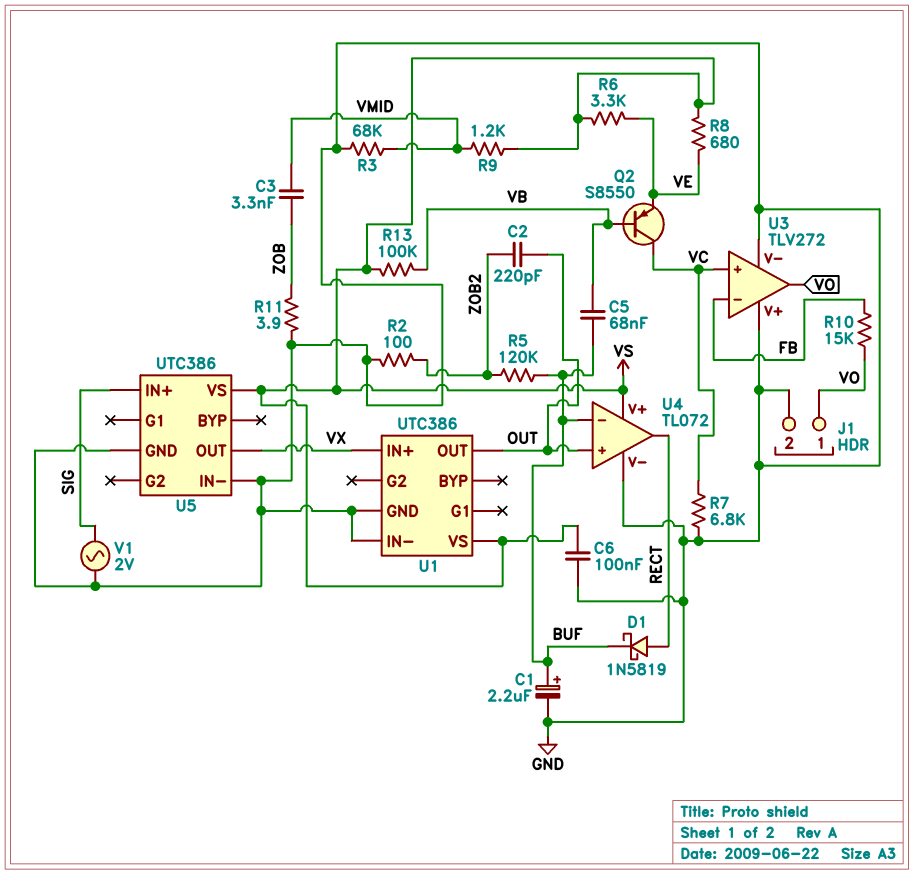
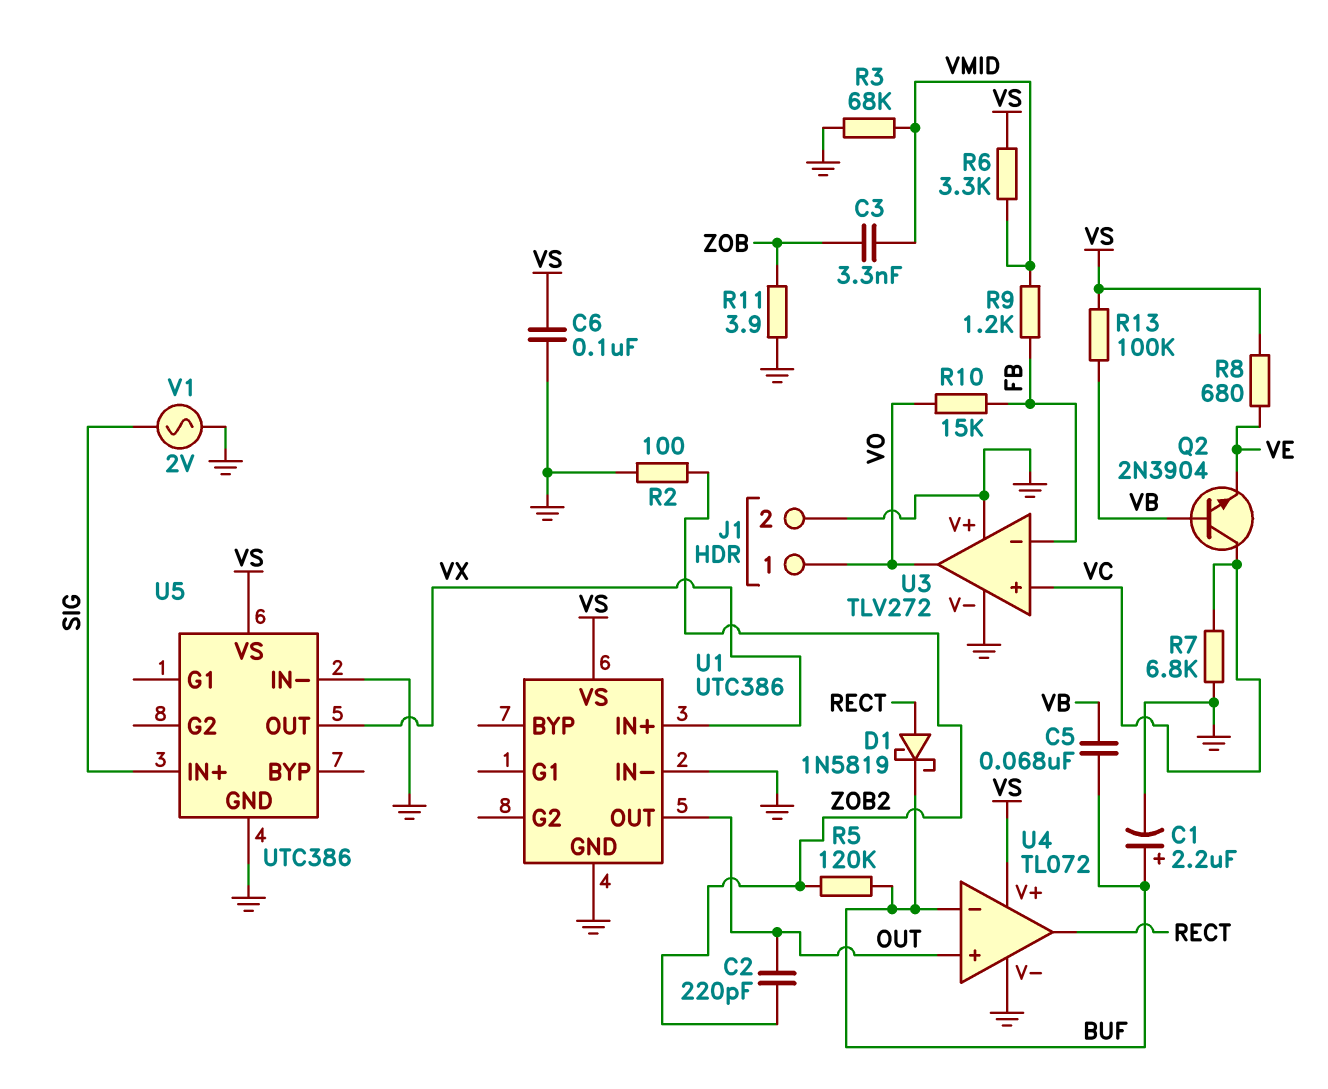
Q2: PNP S8550 (B VB, C VC, E VE) -> NPN 2N3904 (B VB, C VC, E VE)
R6: 3.3k (VE, VS) -> 3.3k (VMID, VS)
R9: 1.2k (VMID, VS) -> 1.2k (FB, VMID)

